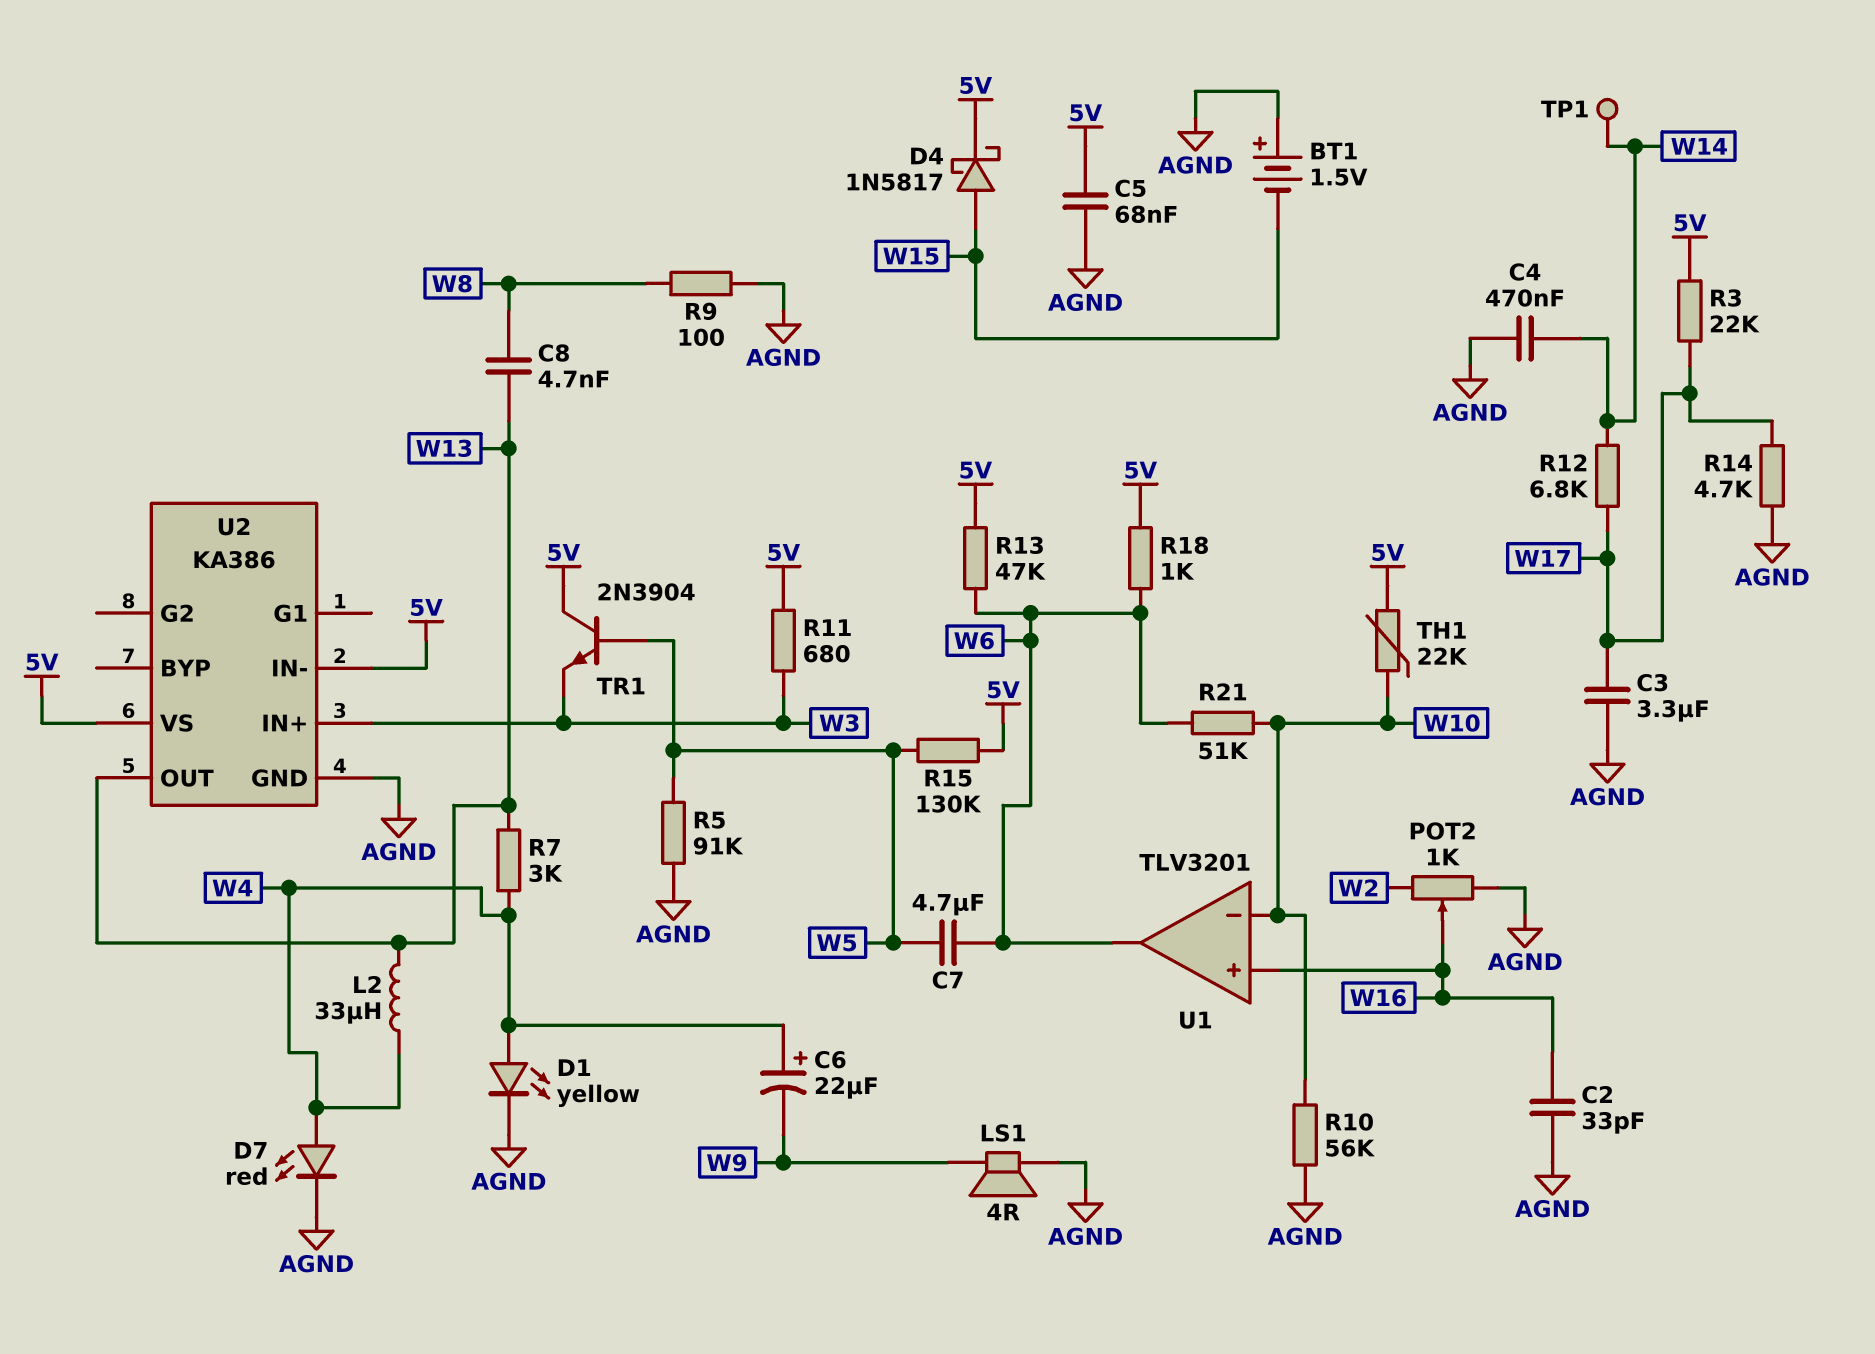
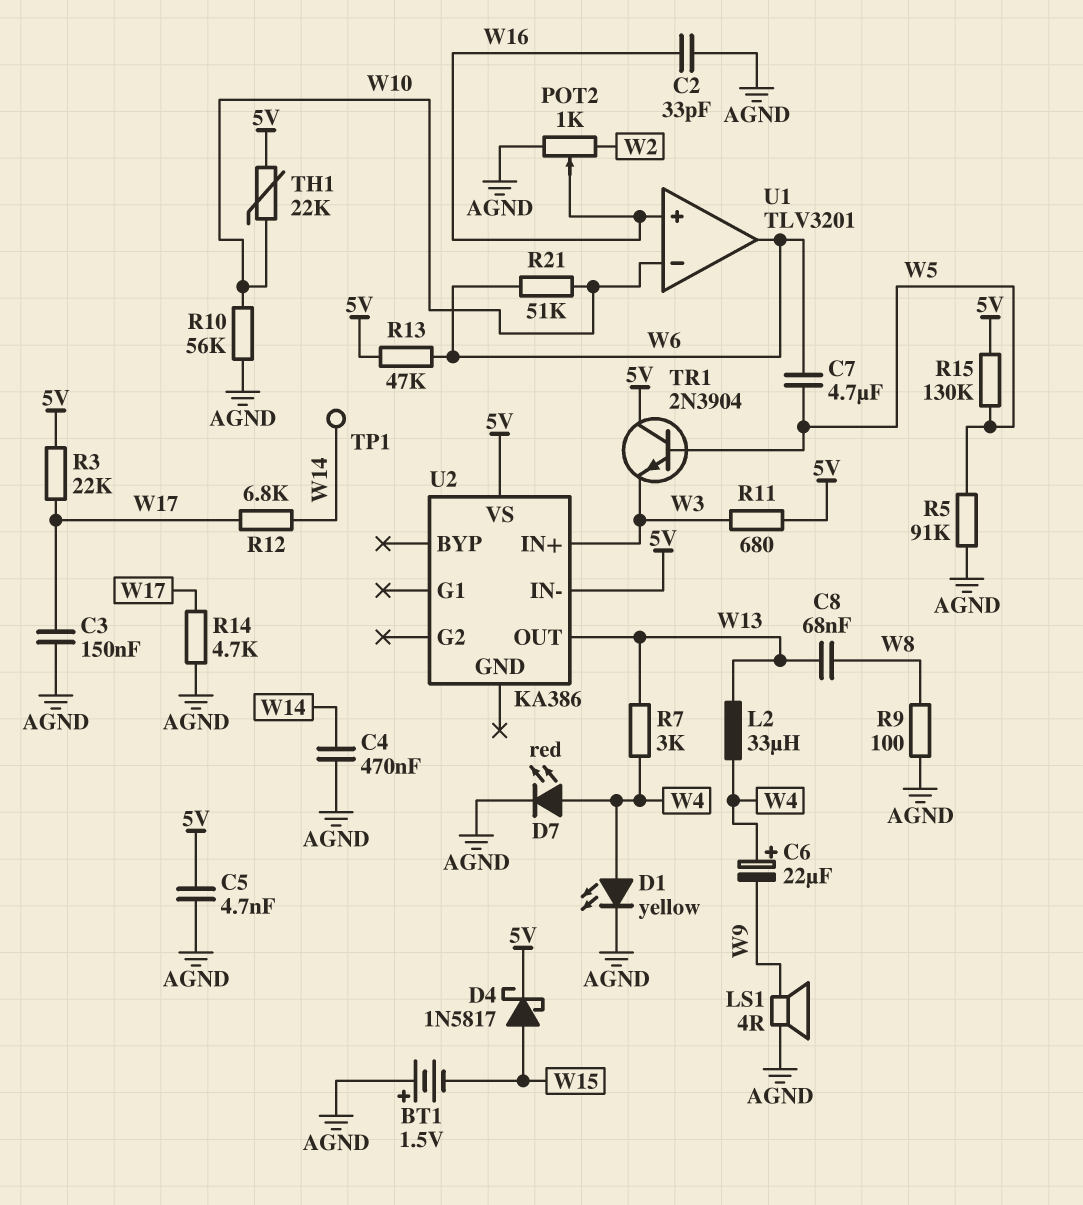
C3: 3.3uF (AGND, W17) -> 150nF (AGND, W17)
C5: 68nF (5V, AGND) -> 4.7nF (5V, AGND)
C8: 4.7nF (W8, W13) -> 68nF (W8, W13)
R18: 1k (5V, W6) -> none
U2 pin GND: AGND -> none

